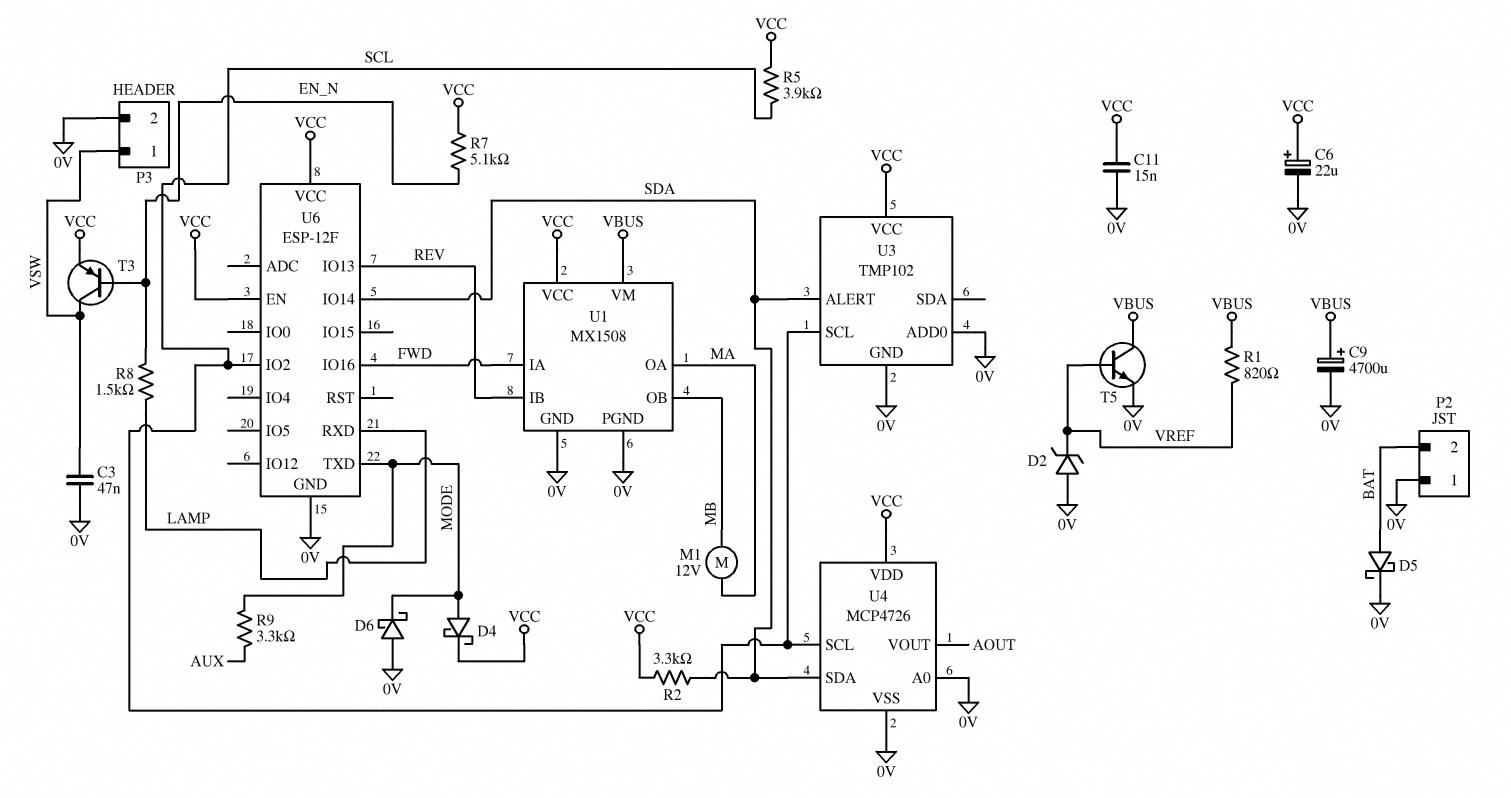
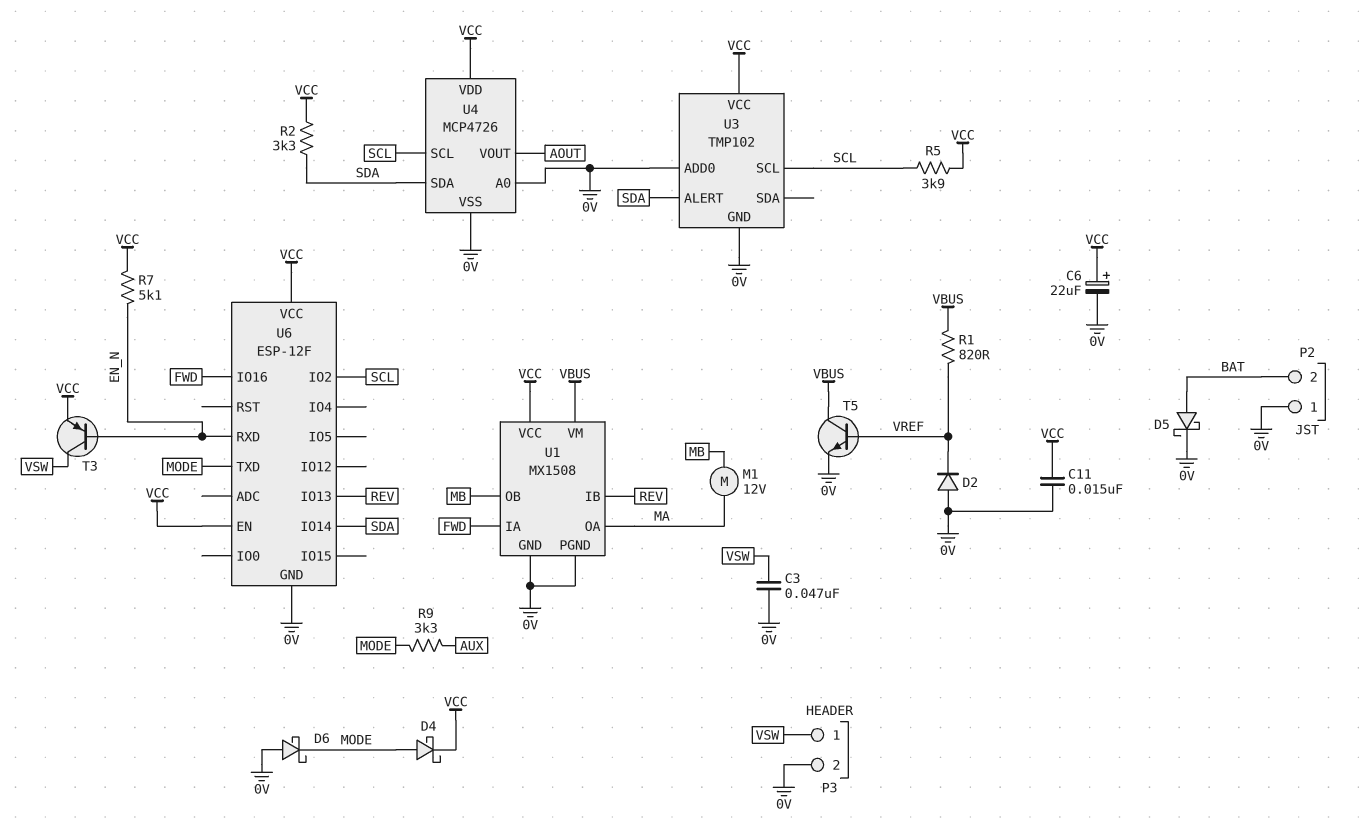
C9: 4700uF (plus VBUS, minus 0V) -> none
D2: zener (A 0V, K VREF) -> diode (A 0V, K VREF)
R8: 1.5k (EN_N, LAMP) -> none
U6 pin RXD: LAMP -> EN_N

